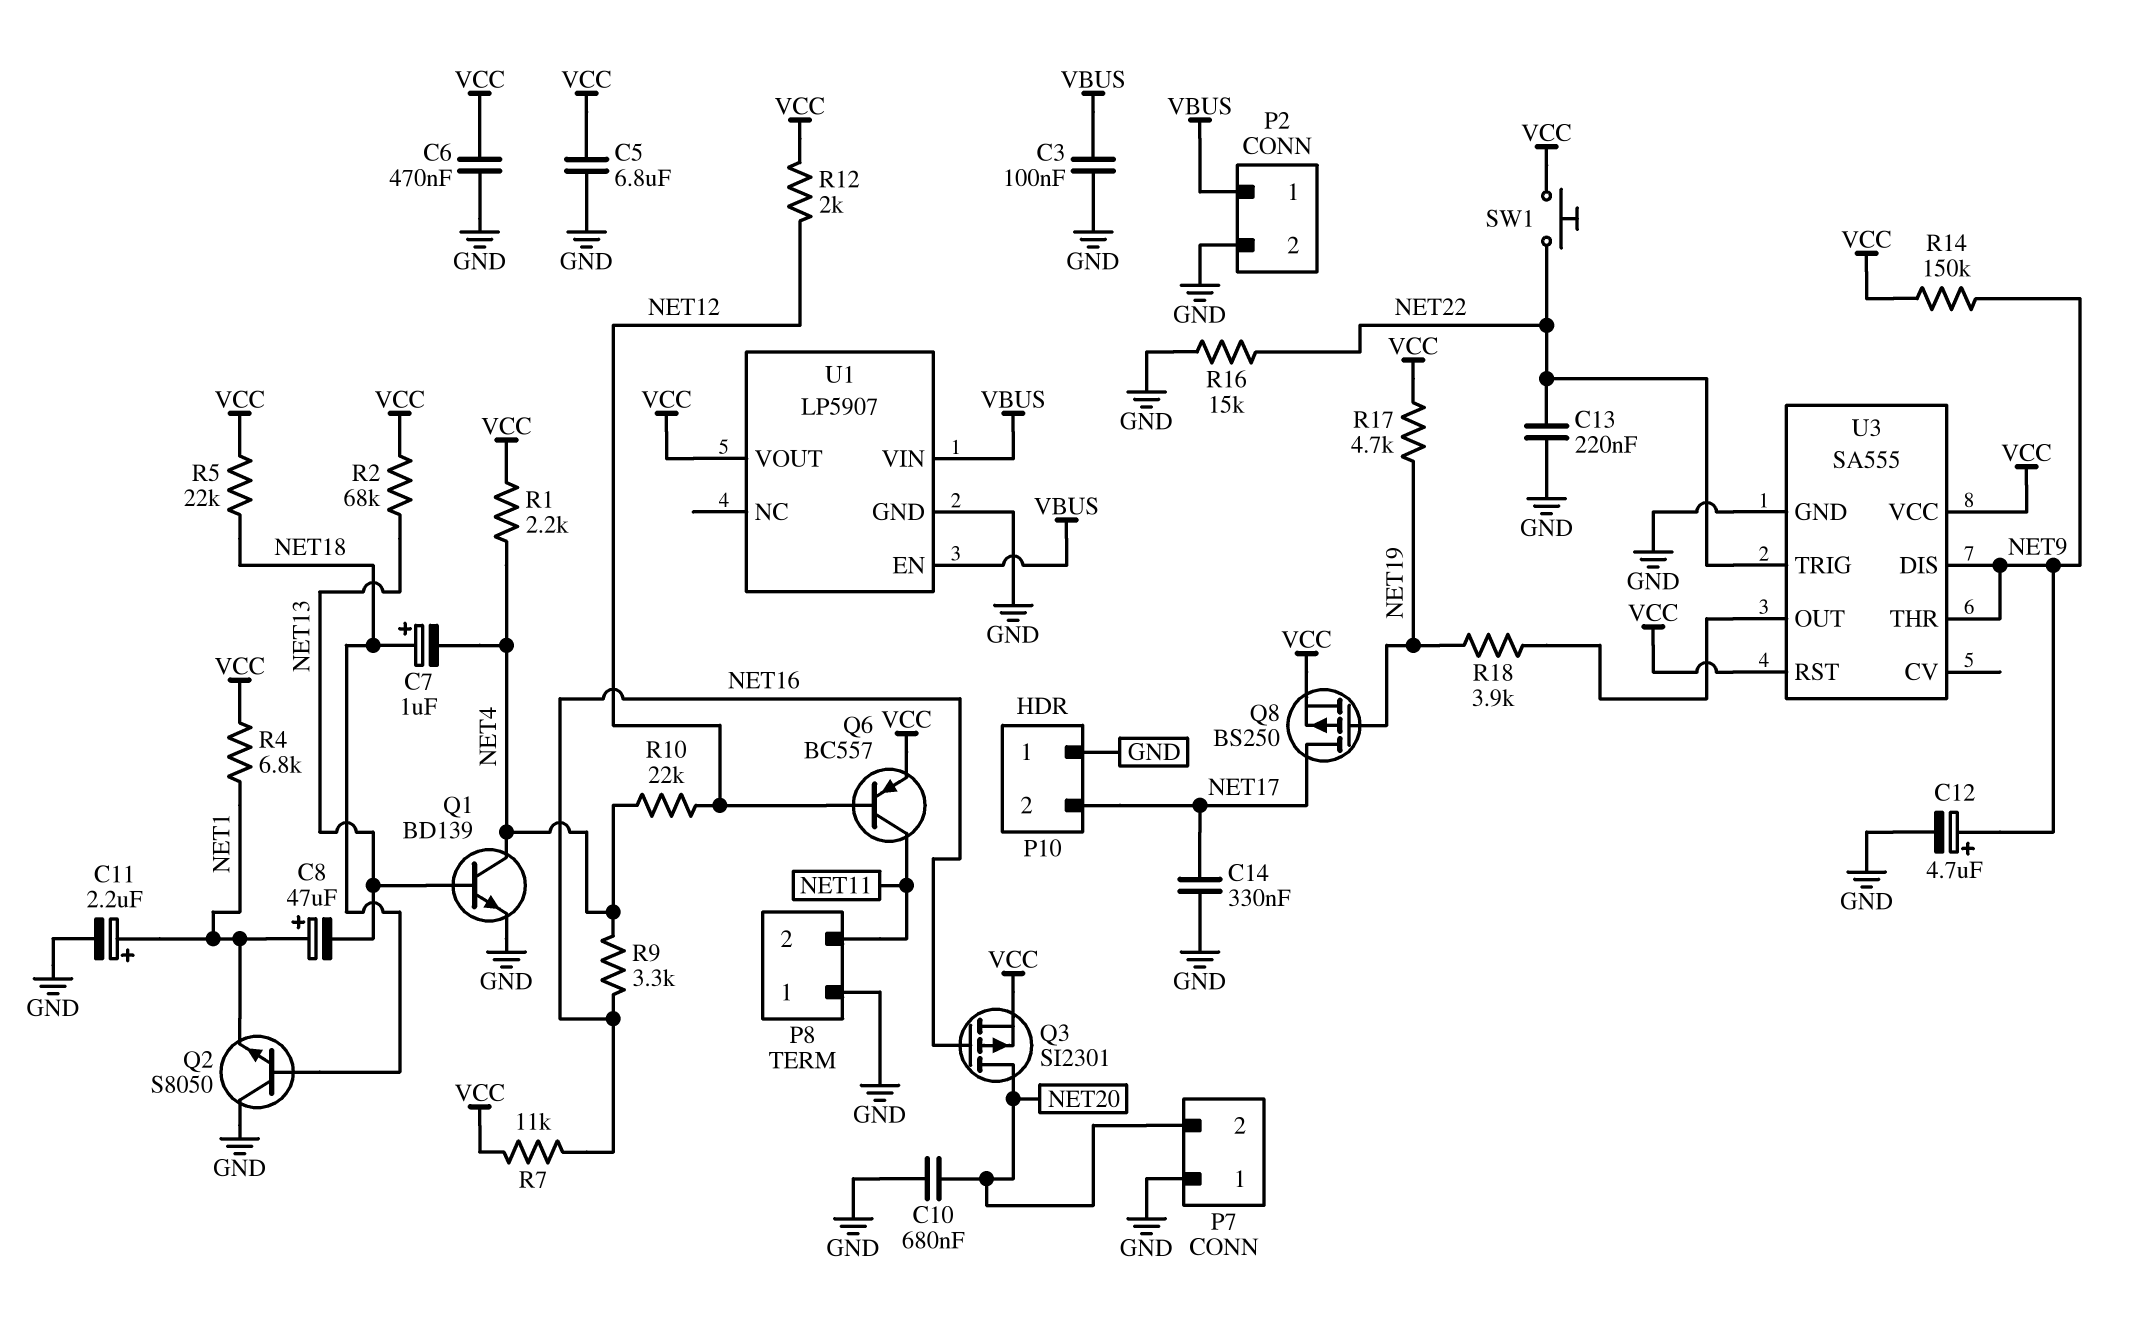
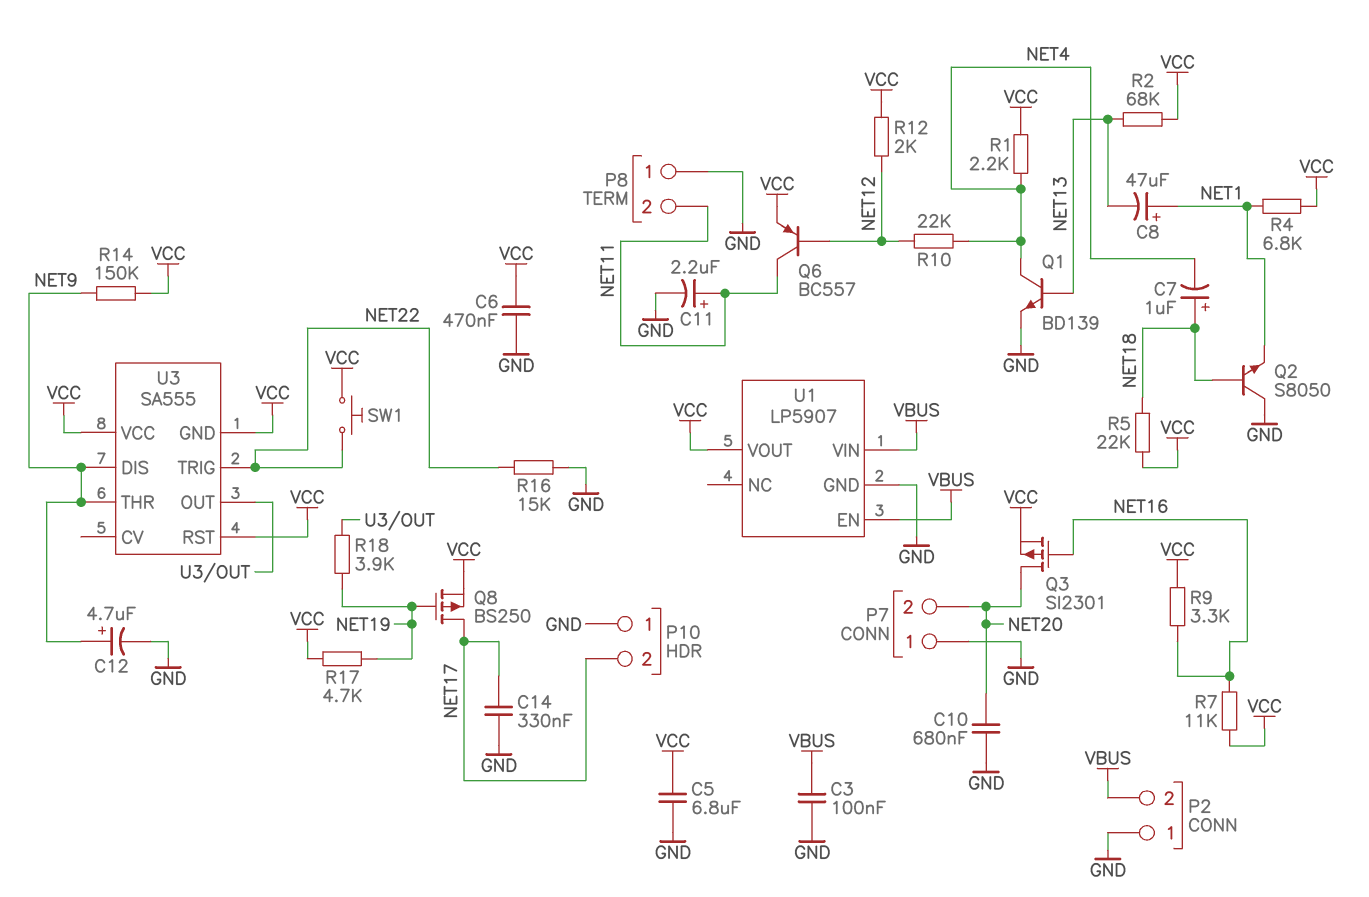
C11: 2.2uF (plus NET1, minus GND) -> 2.2uF (plus NET11, minus GND)
C13: 220nF (GND, NET22) -> none
P2 pin 1: VBUS -> GND
P2 pin 2: GND -> VBUS
R9: 3.3k (NET4, NET16) -> 3.3k (NET16, VCC)
U3 pin GND: GND -> VCC

